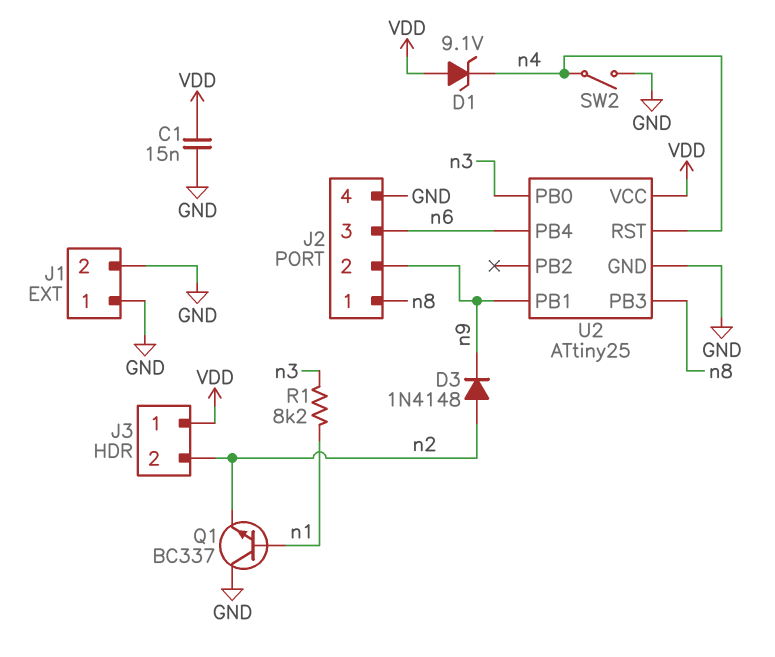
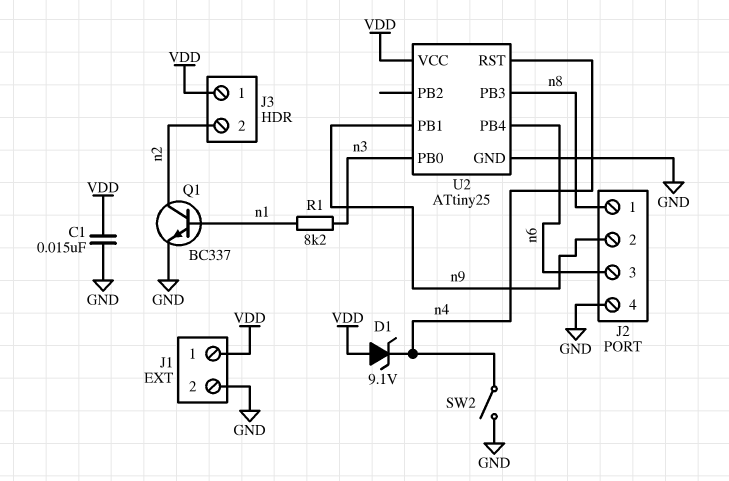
D3: diode 1N4148 (A n2, K n9) -> none
J1 pin 1: GND -> VDD
Q1: NPN BC337 (B n1, C GND, E n2) -> NPN BC337 (B n1, C n2, E GND)

